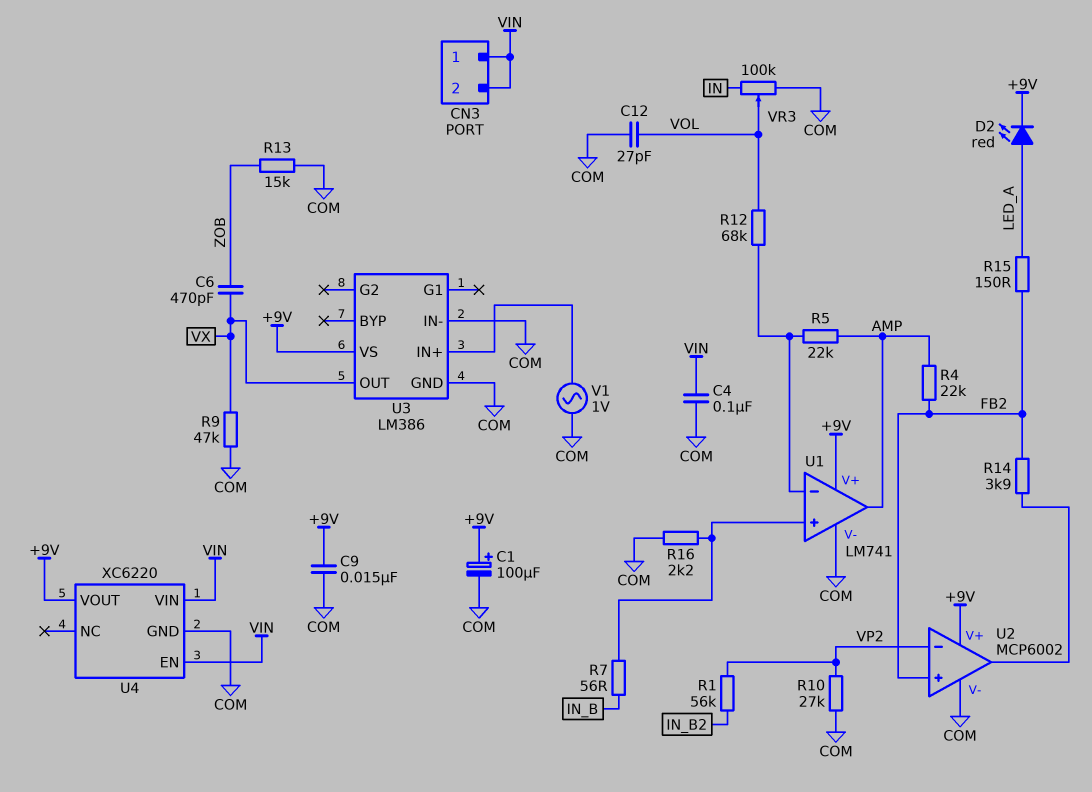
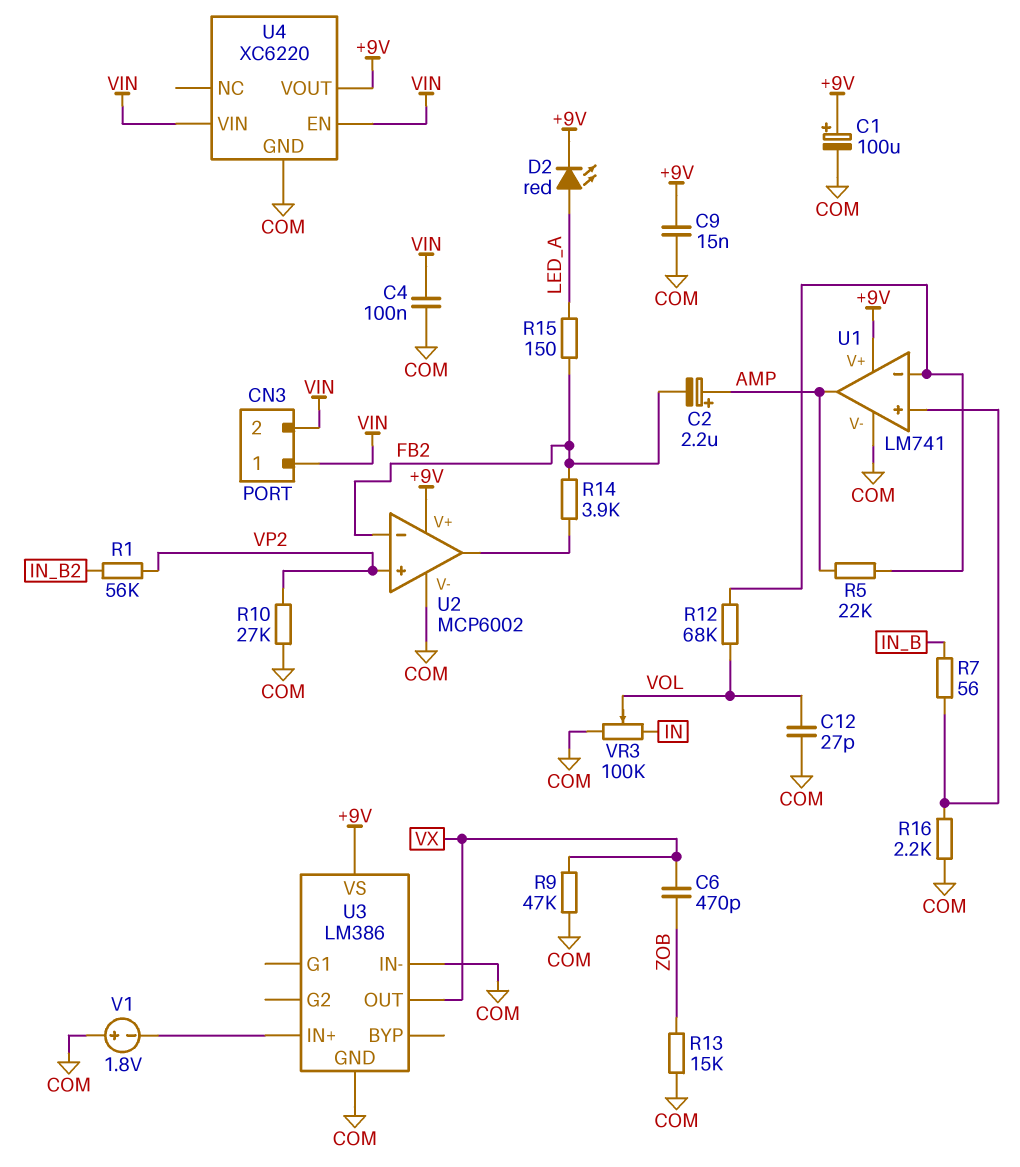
C2: none -> 2.2uF (plus AMP, minus FB2)
R4: 22k (AMP, FB2) -> none
U2 pin in+: FB2 -> VP2
U2 pin in-: VP2 -> FB2
V1: AC 1V (COM, U3/IN+) -> 1.8V (plus COM, minus U3/IN+)

